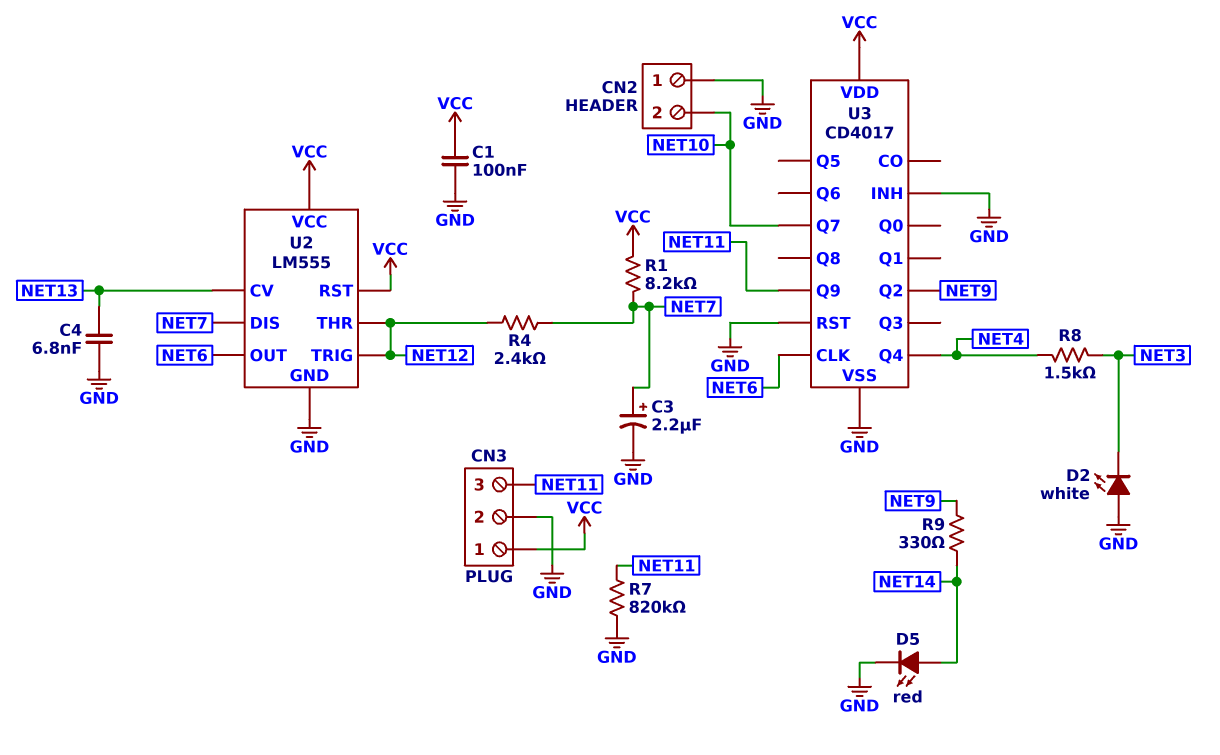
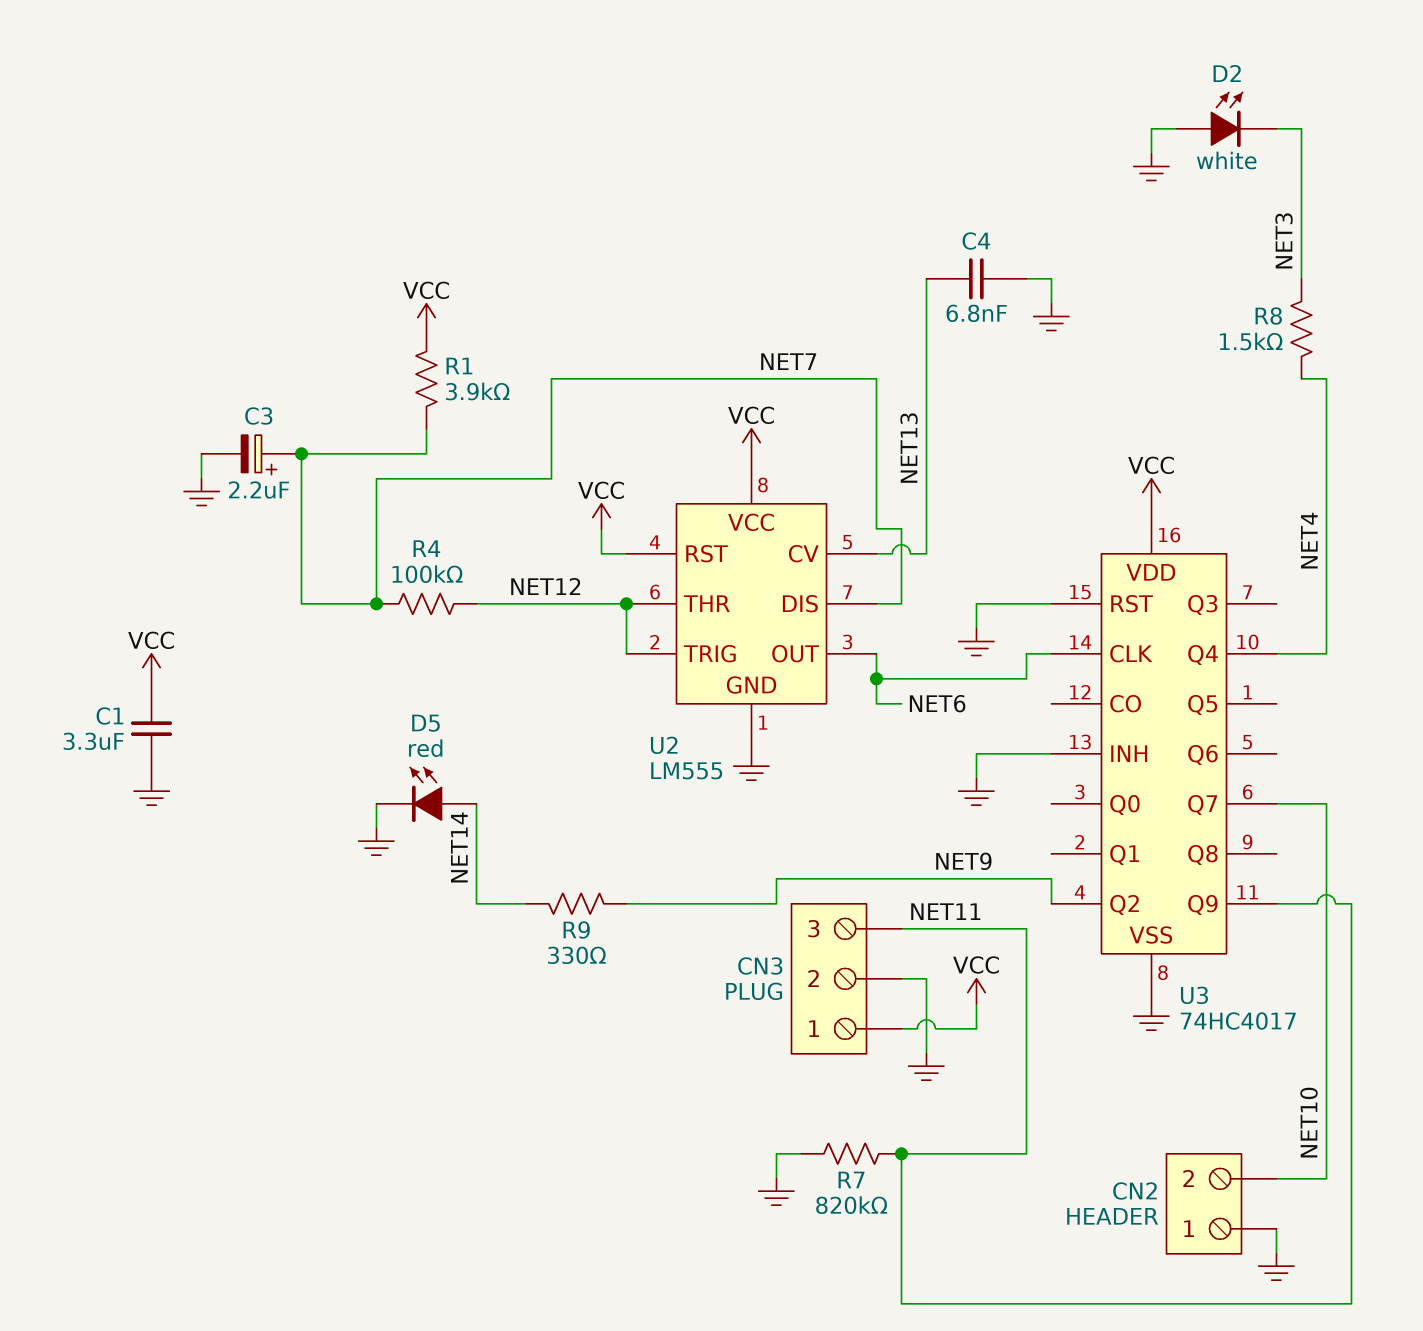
C1: 100nF (GND, VCC) -> 3.3uF (GND, VCC)
R1: 8.2k (NET7, VCC) -> 3.9k (NET7, VCC)
R4: 2.4k (NET7, NET12) -> 100k (NET7, NET12)
U3: CD4017 -> 74HC4017

